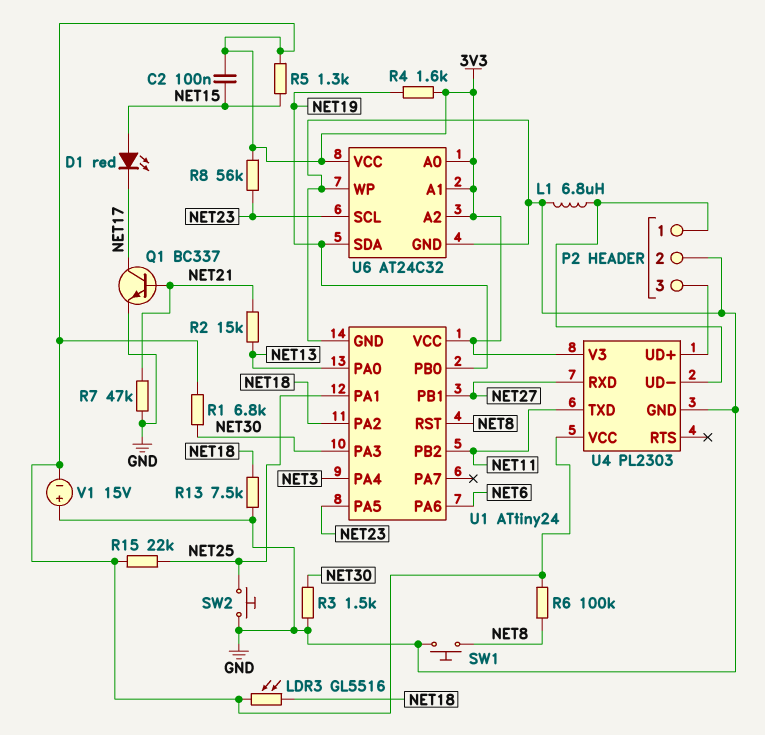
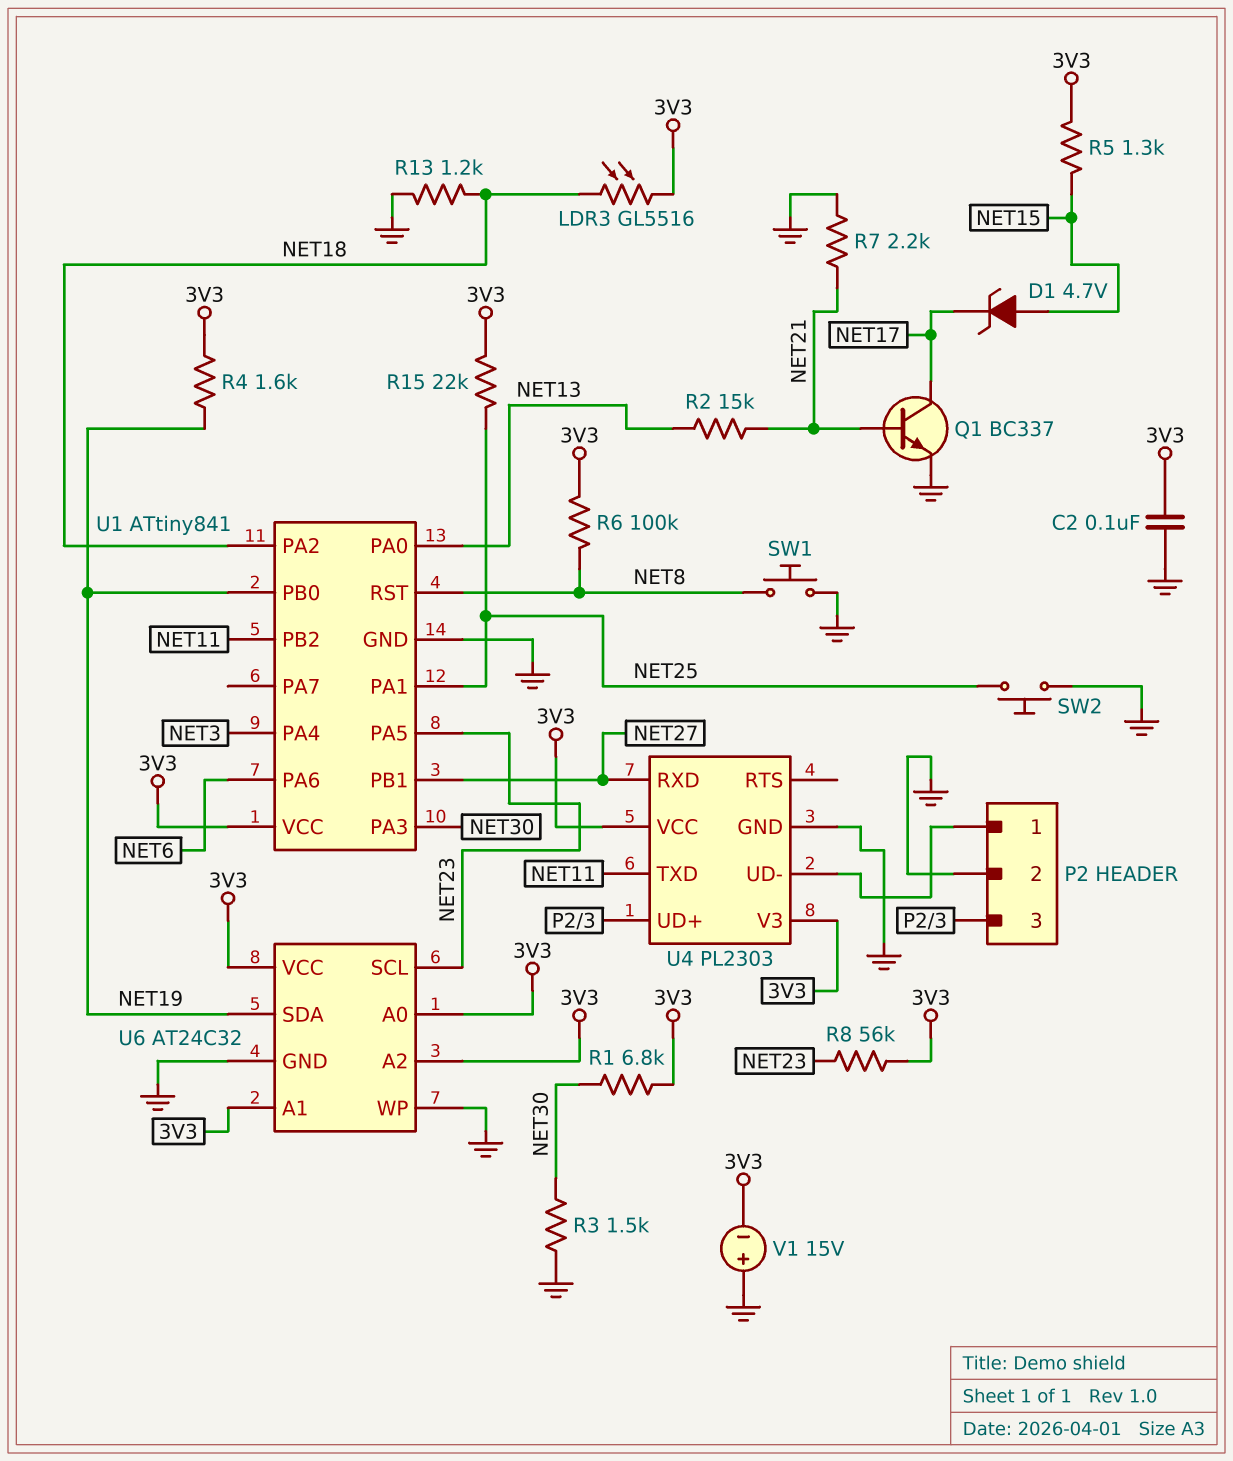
C2: 100nF (3V3, NET15) -> 100nF (3V3, GND)
D1: LED red (A NET15, K NET17) -> zener 4.7V (A NET15, K NET17)
L1: 6.8uH (GND, P2/1) -> none
R7: 47k (GND, NET21) -> 2.2k (GND, NET21)
R13: 7.5k (GND, NET18) -> 1.2k (GND, NET18)
U1: ATtiny24 -> ATtiny841

